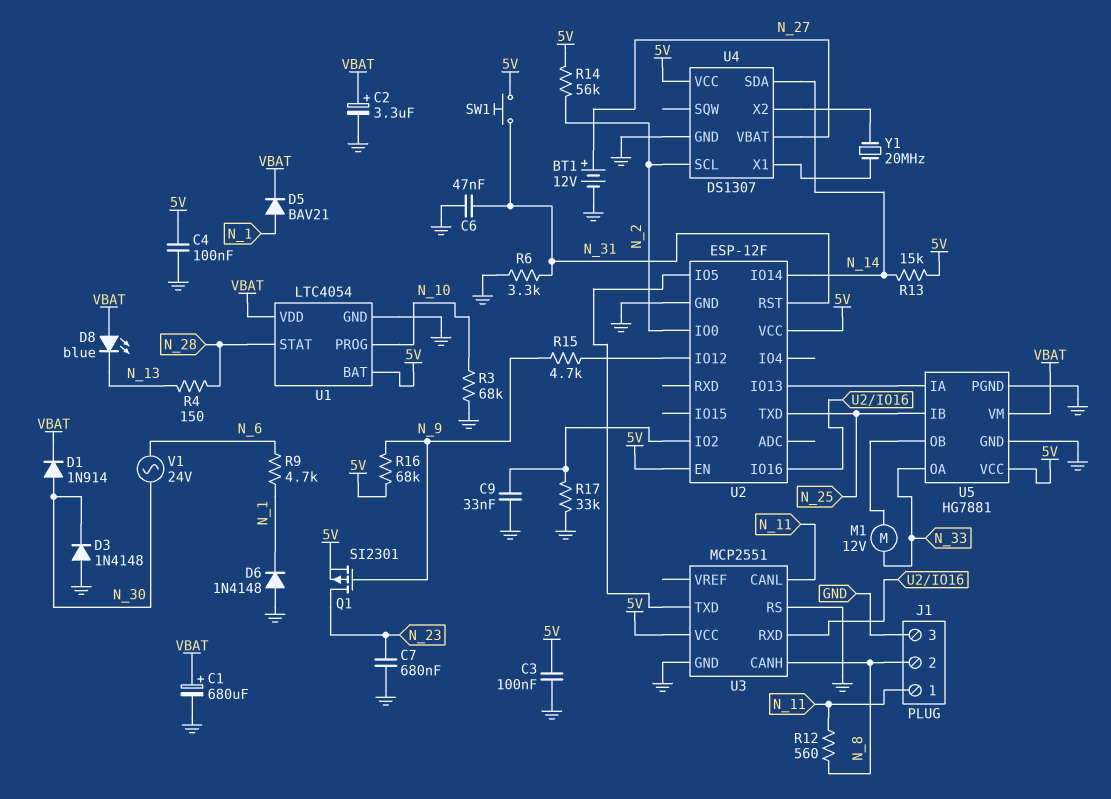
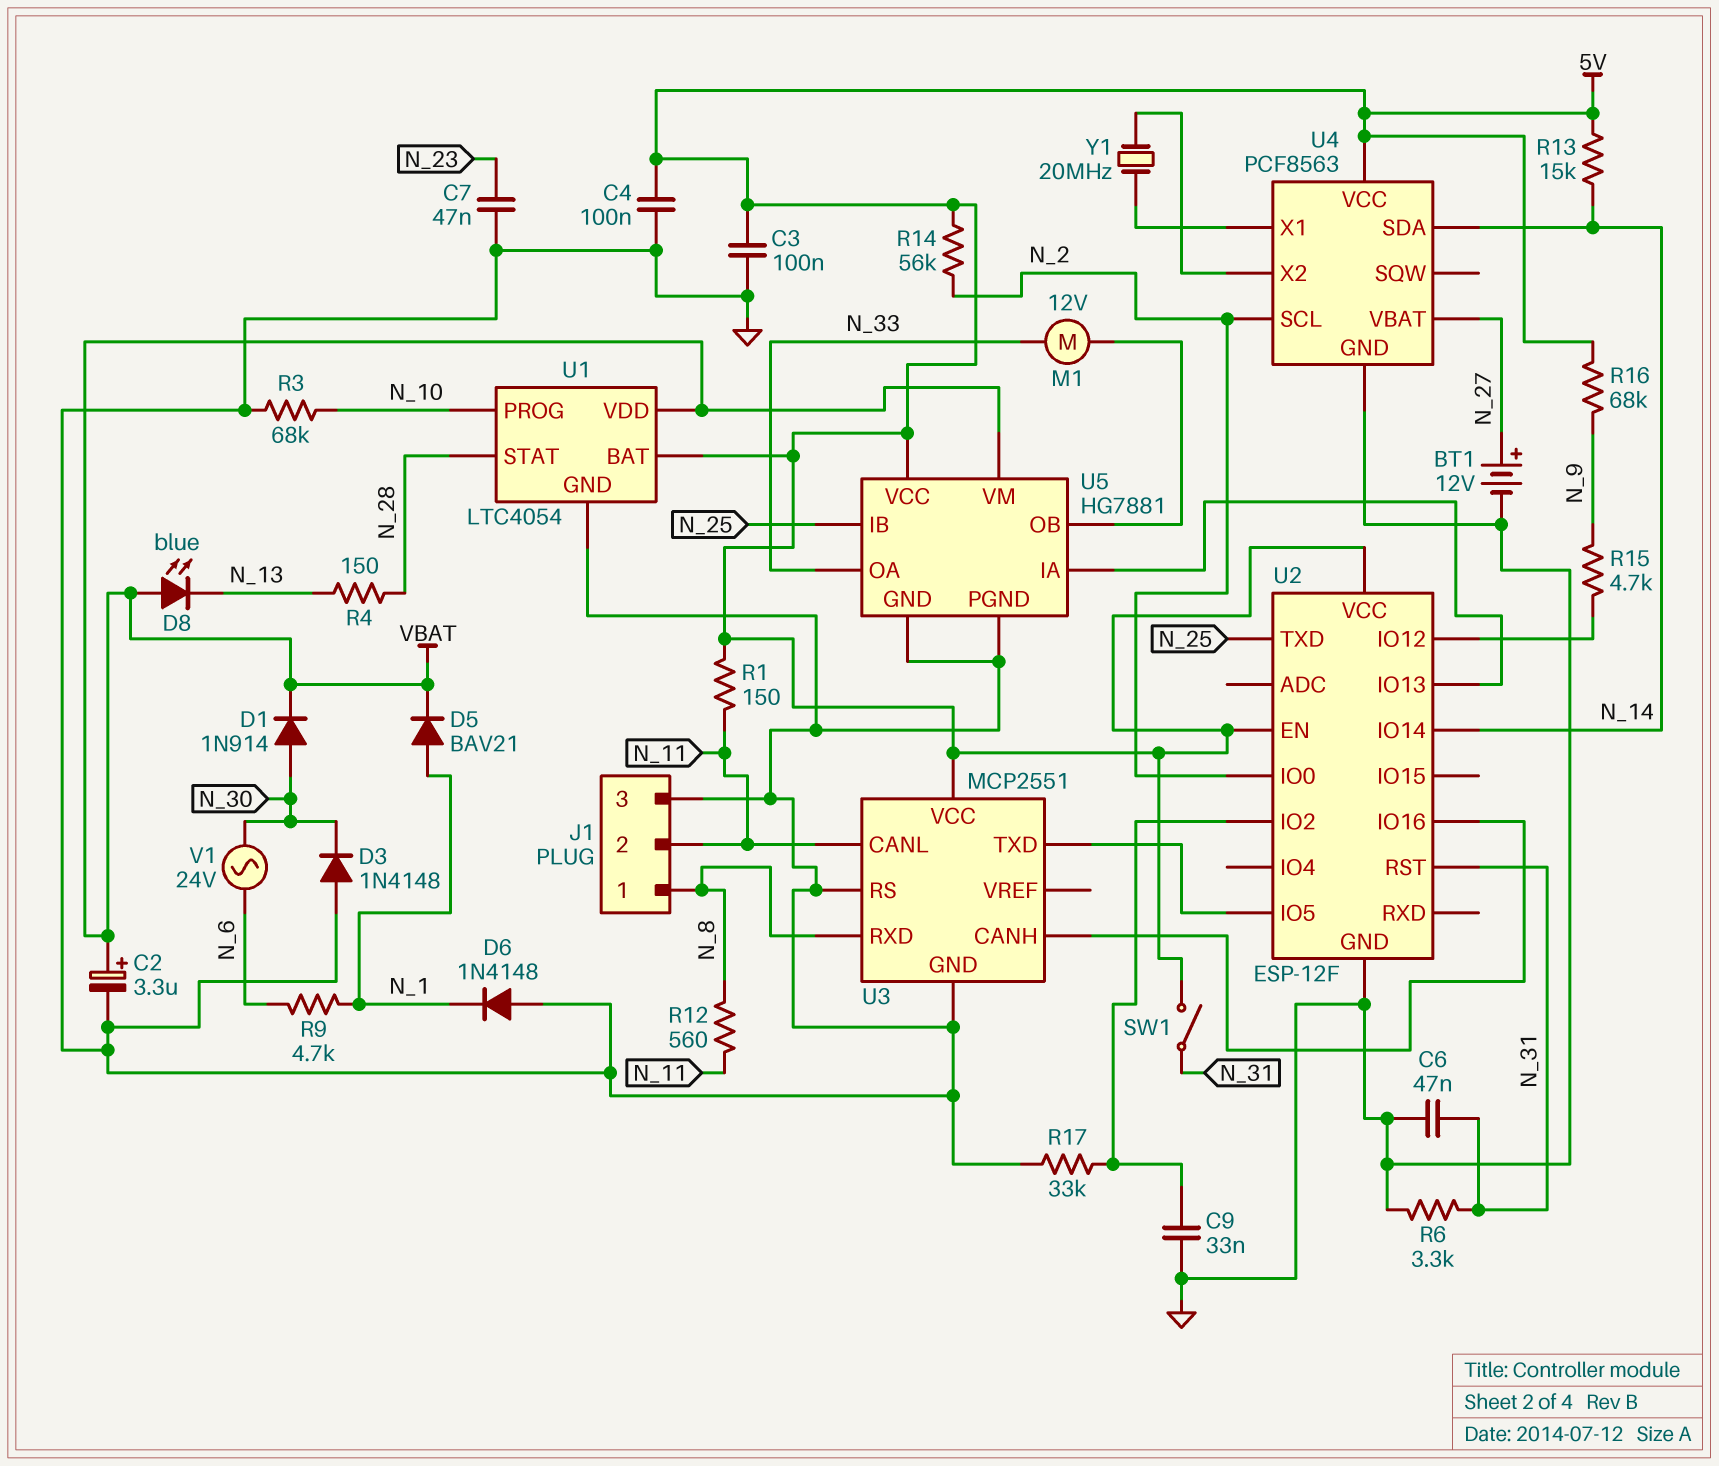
C1: 680uF (plus VBAT, minus GND) -> none
C7: 680nF (GND, N_23) -> 47nF (GND, N_23)
J1 pin 1: N_11 -> N_8
J1 pin 2: N_8 -> N_11
Q1: PMOS SI2301 (G N_9, D N_23, S 5V) -> none
R1: none -> 150 (5V, N_11)
SW1: button (5V, N_31) -> switch (5V, N_31)
U3 pin CANH: N_8 -> U2/IO16
U3 pin RXD: U2/IO16 -> N_8
U4: DS1307 -> PCF8563

